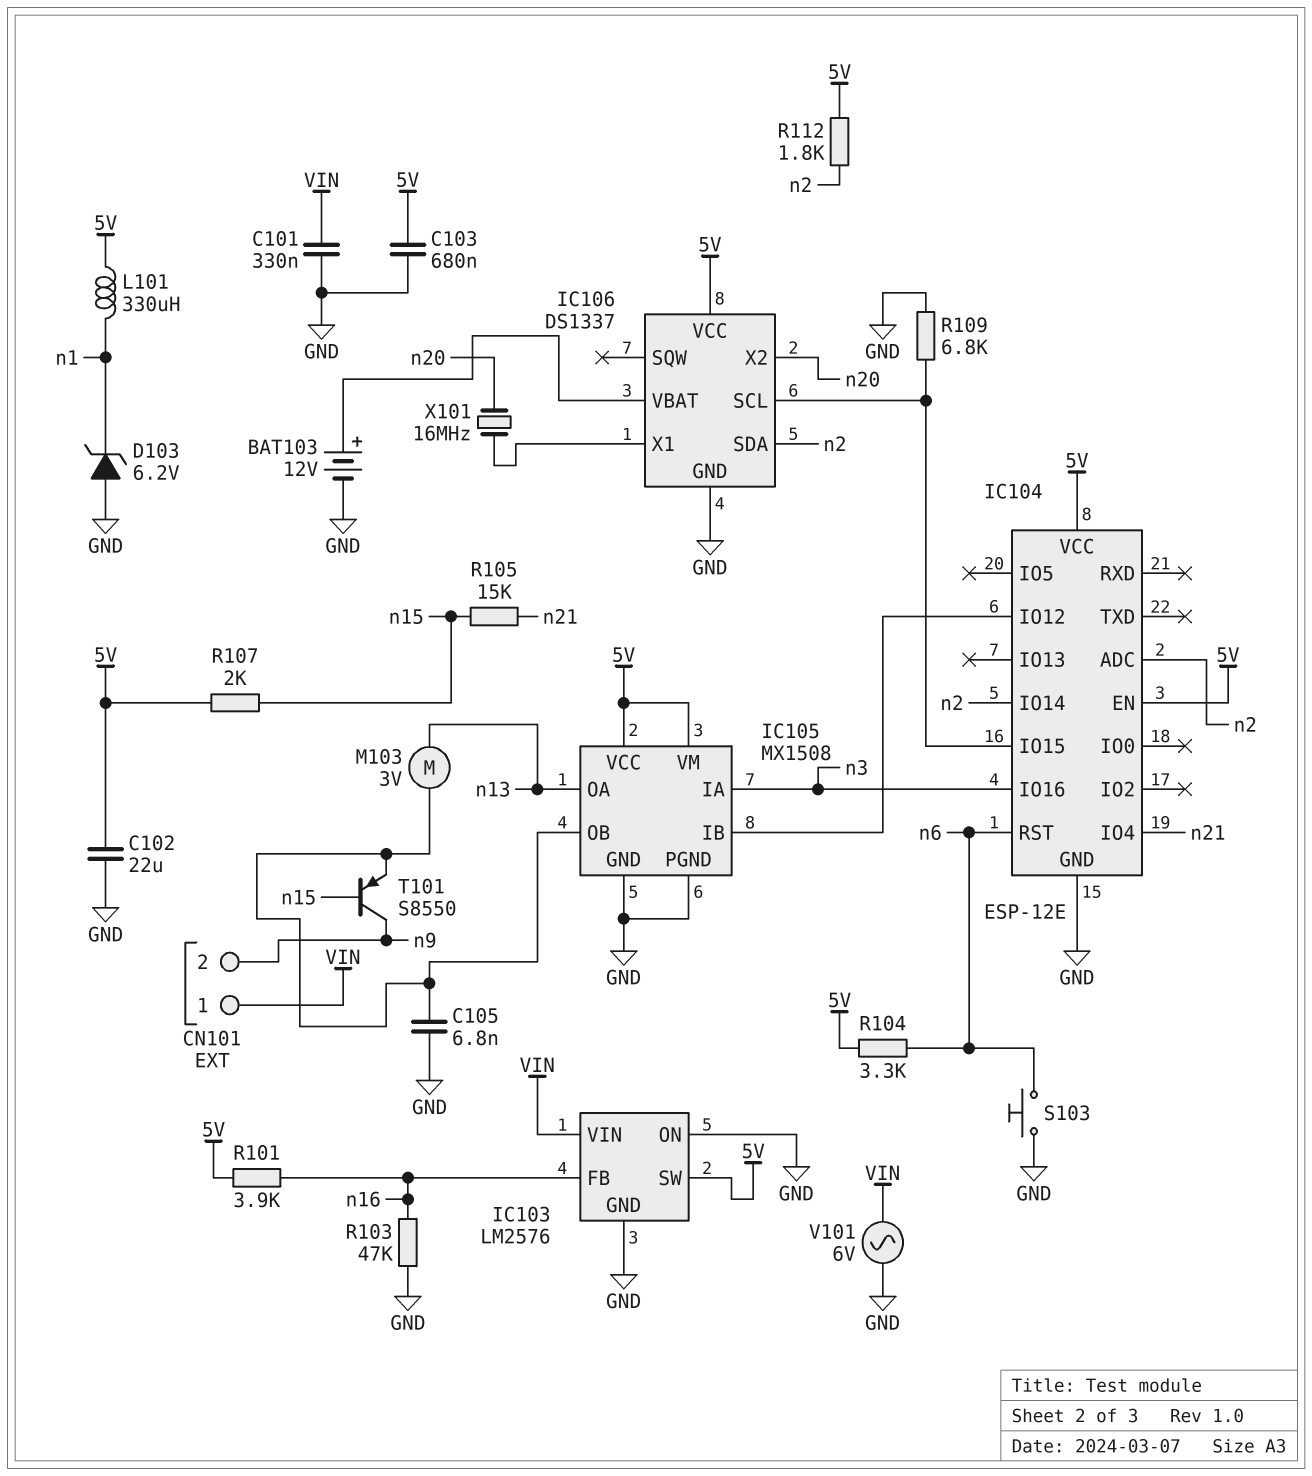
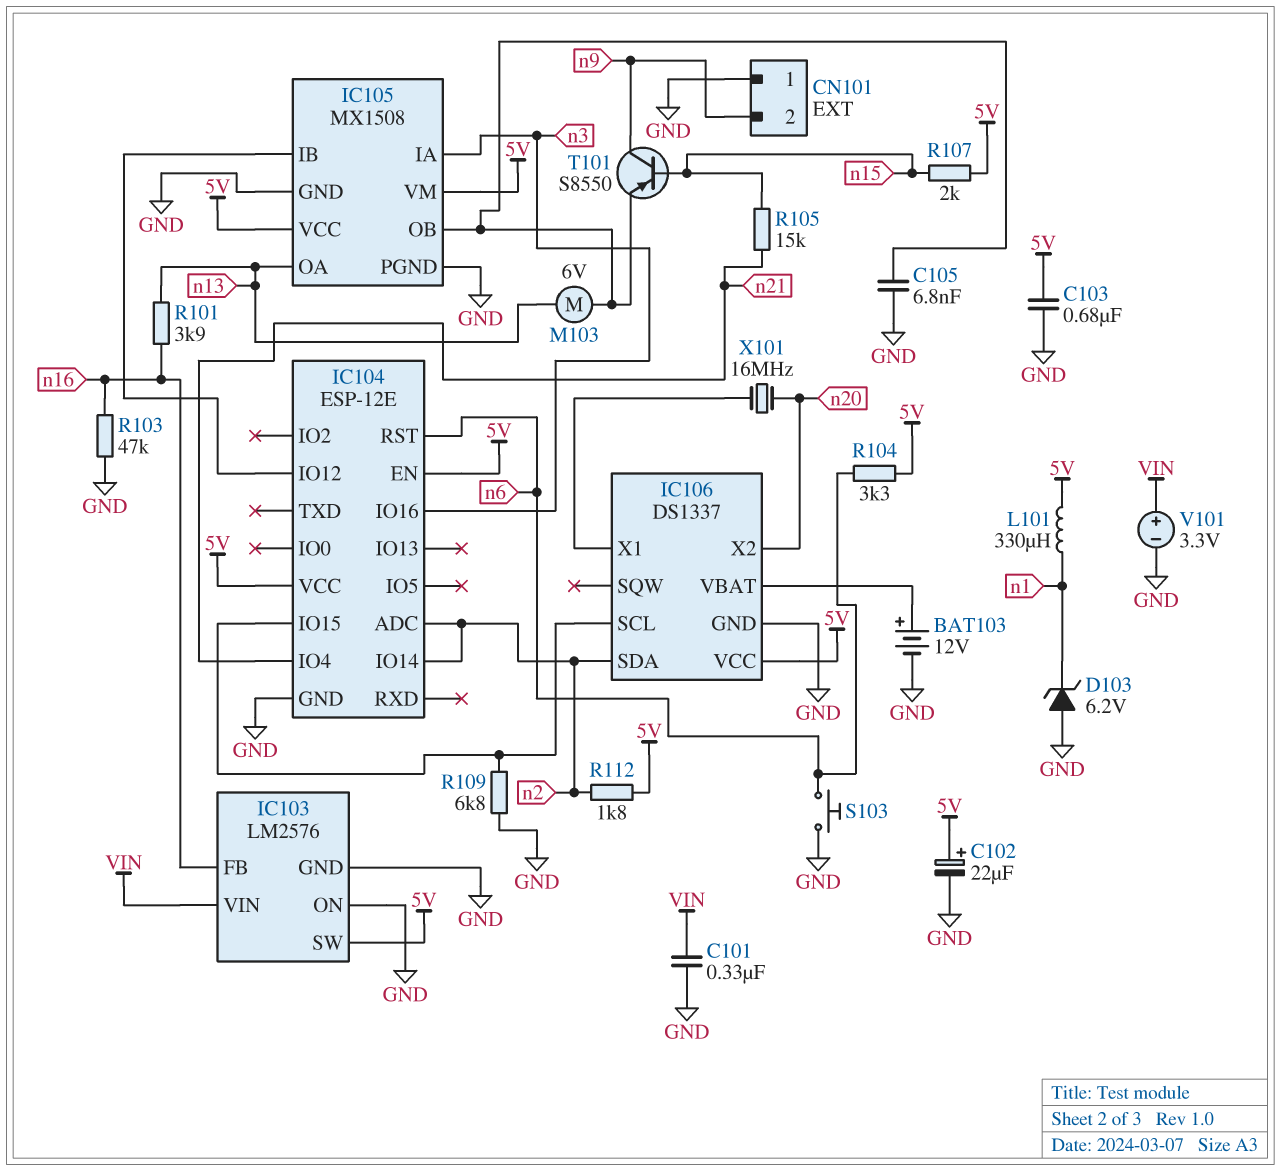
C102: 22uF (5V, GND) -> 22uF (plus 5V, minus GND)
CN101 pin 1: VIN -> GND
M103: motor 3V (IC105/OB, n13) -> motor 6V (IC105/OB, n13)
R101: 3.9k (5V, n16) -> 3.9k (n13, n16)
V101: AC 6V (GND, VIN) -> 3.3V (plus VIN, minus GND)

